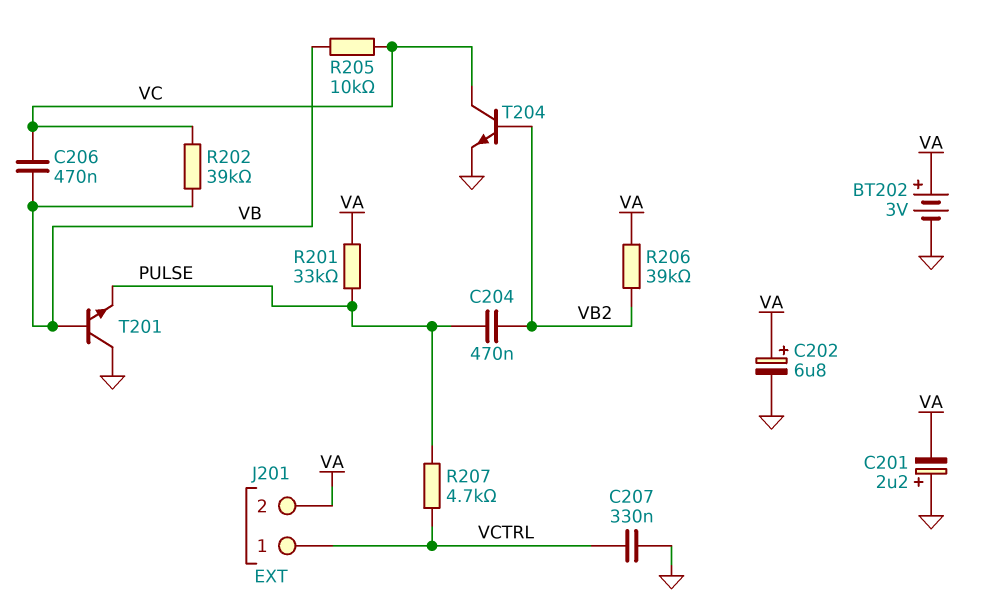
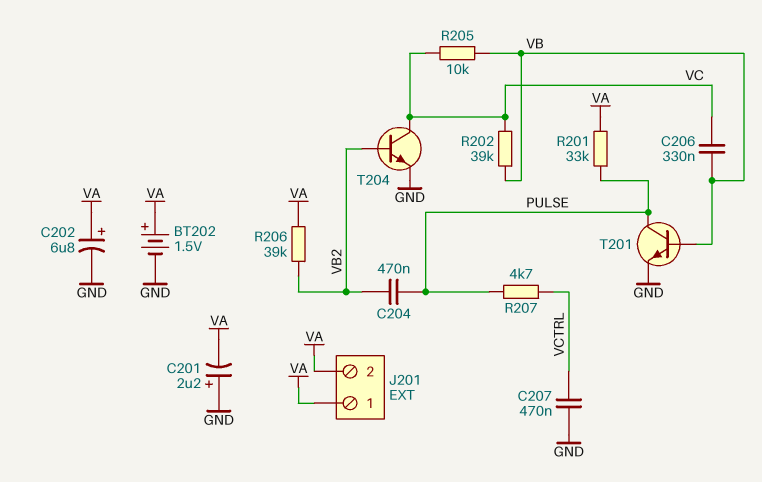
BT202: 3V (plus VA, minus GND) -> 1.5V (plus VA, minus GND)
C206: 470nF (VB, VC) -> 330nF (VB, VC)
C207: 330nF (GND, VCTRL) -> 470nF (GND, VCTRL)
J201 pin 1: VCTRL -> VA
T201: NPN (B VB, C GND, E PULSE) -> NPN (B VB, C PULSE, E GND)

